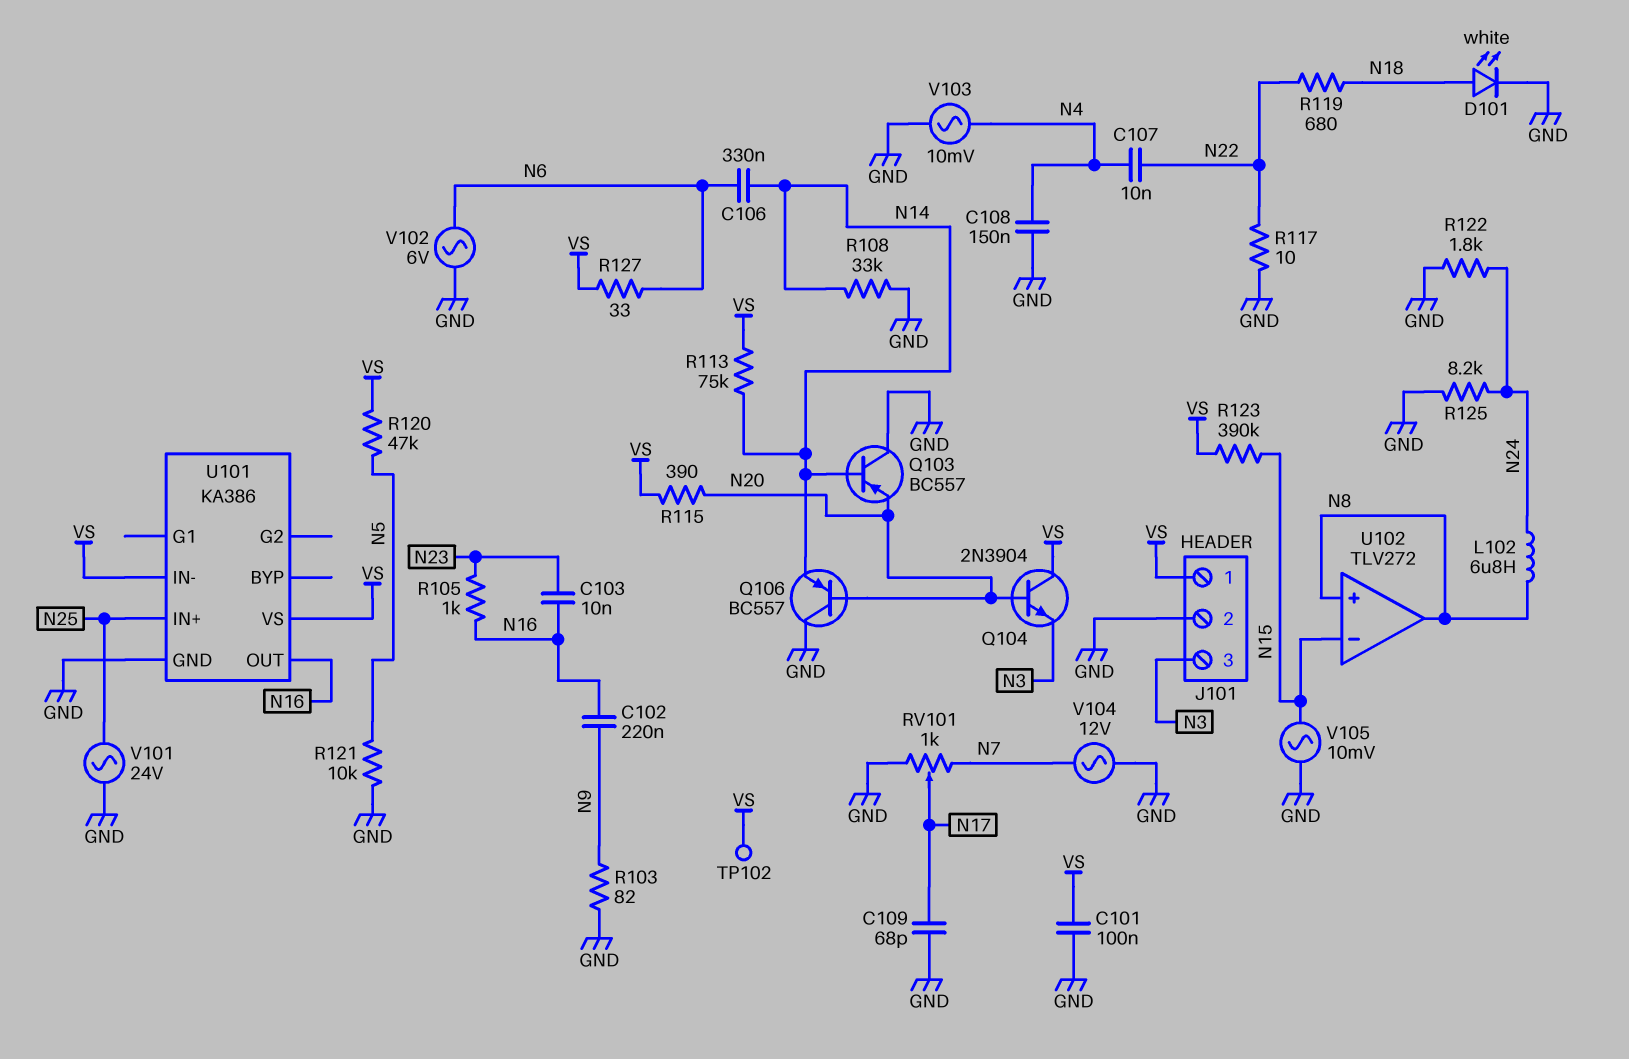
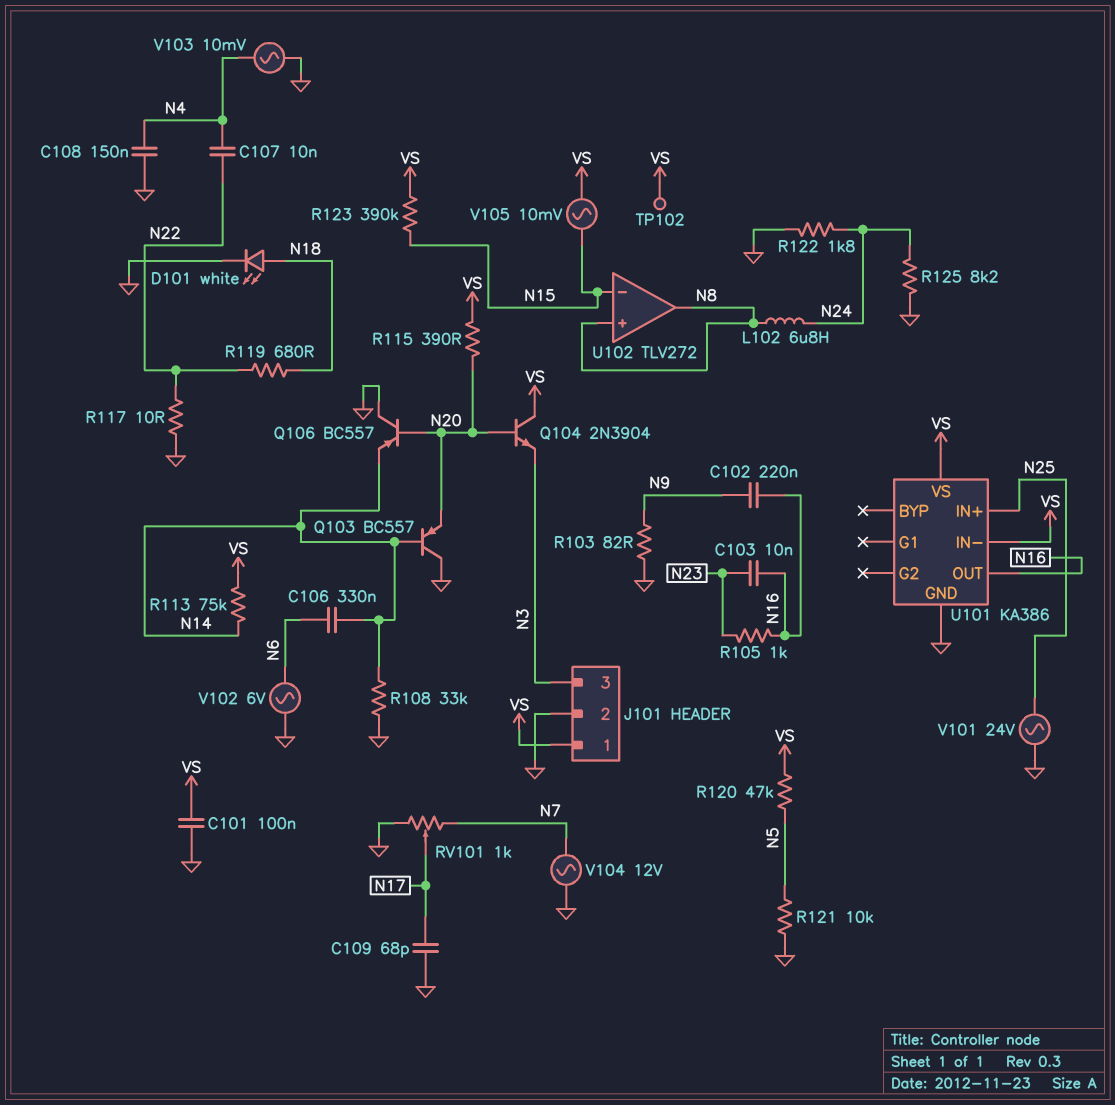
R127: 33 (N6, VS) -> none
V105: AC 10mV (GND, N15) -> AC 10mV (N15, VS)

